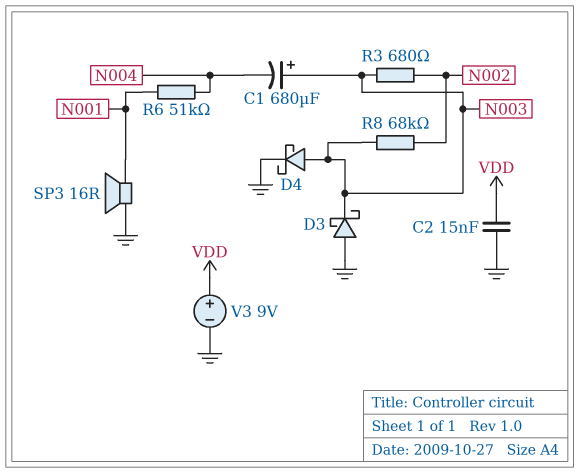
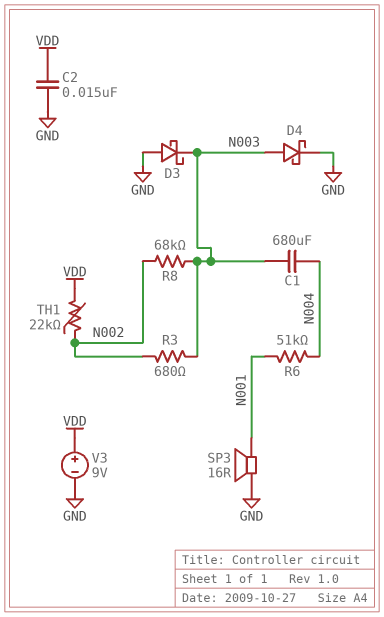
C1: 680uF (plus N003, minus N004) -> 680uF (N003, N004)
TH1: none -> 22k (N002, VDD)

